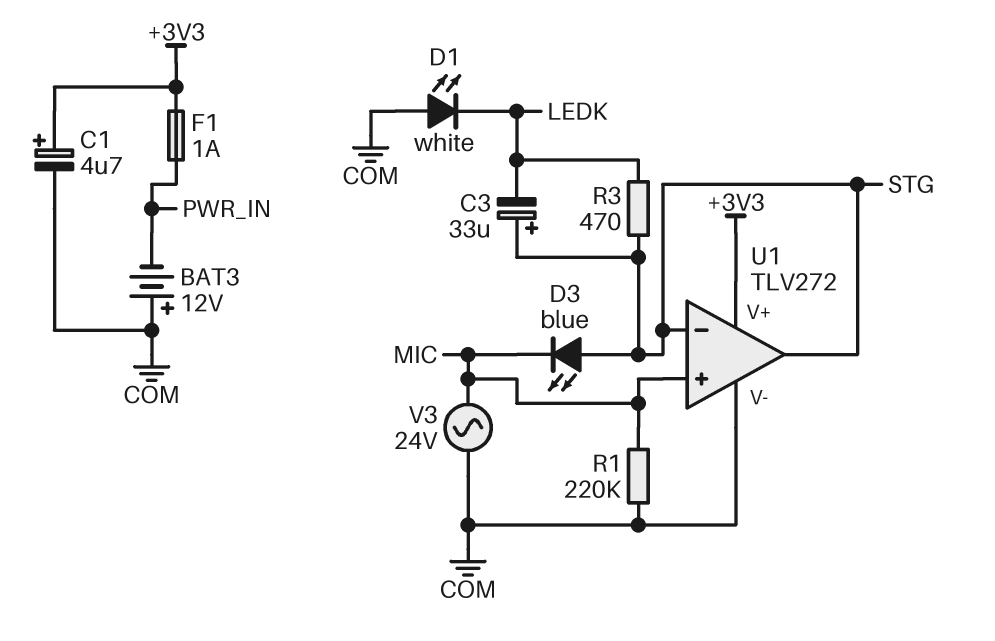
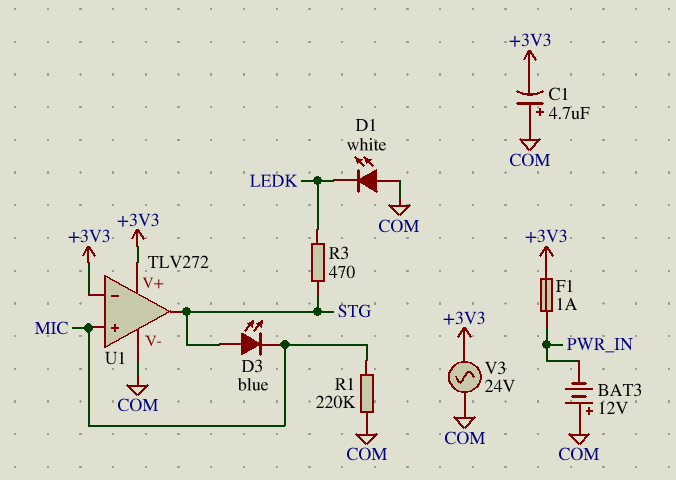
C1: 4.7uF (plus +3V3, minus COM) -> 4.7uF (plus COM, minus +3V3)
C3: 33uF (plus STG, minus LEDK) -> none
U1 pin in-: STG -> +3V3
V3: AC 24V (COM, MIC) -> AC 24V (+3V3, COM)

